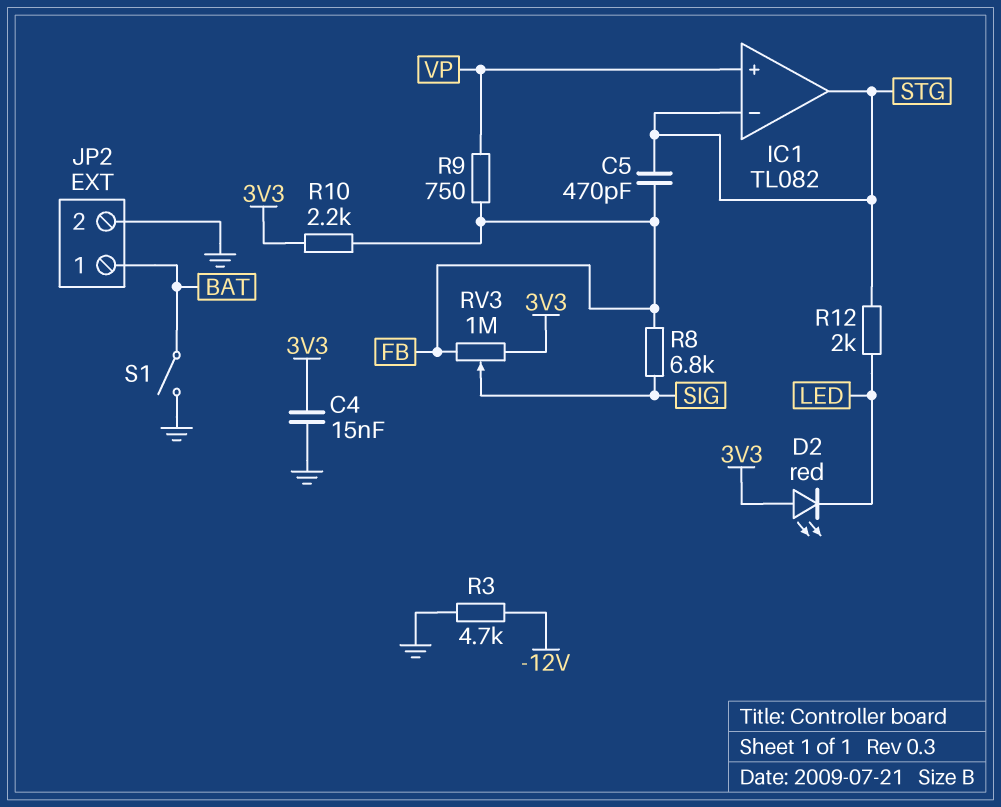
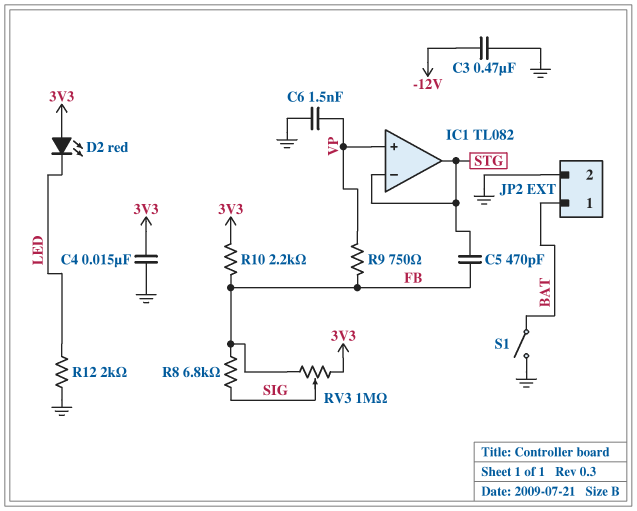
C3: none -> 470nF (-12V, GND)
C6: none -> 1.5nF (GND, VP)
R3: 4.7k (-12V, GND) -> none
R12: 2k (LED, STG) -> 2k (GND, LED)

